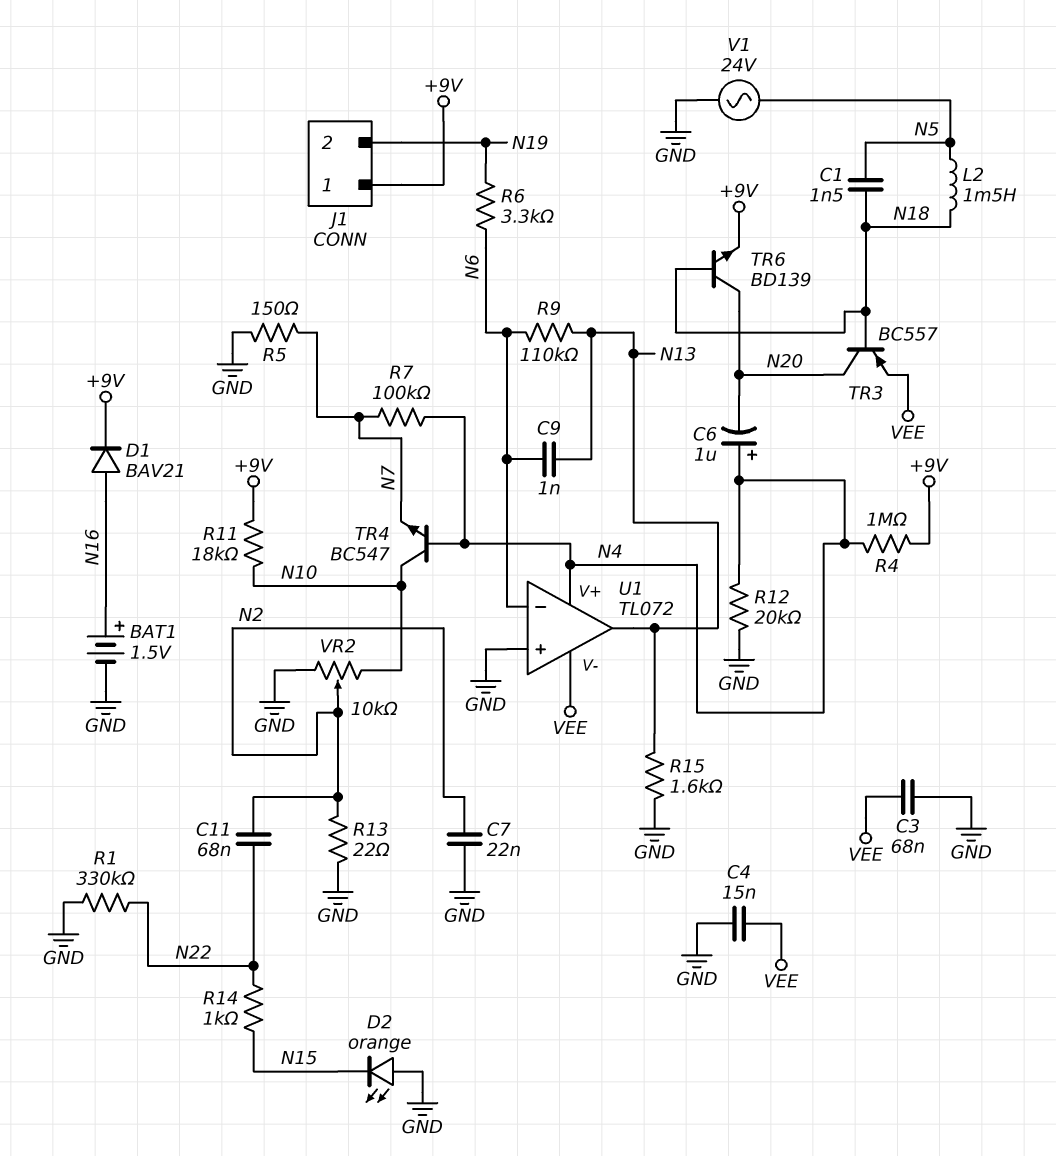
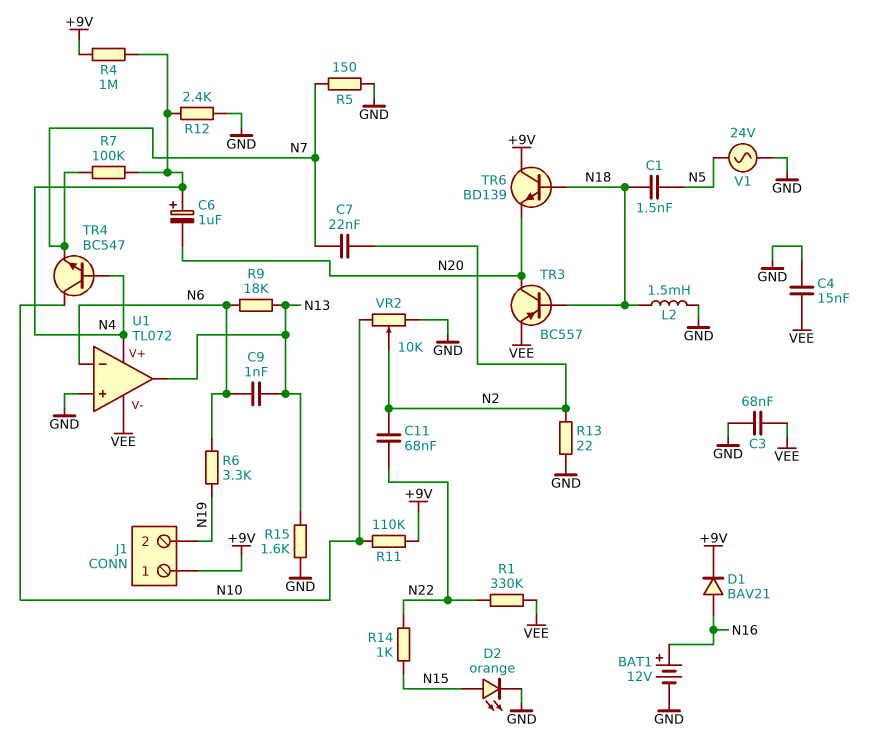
BAT1: 1.5V (plus N16, minus GND) -> 12V (plus N16, minus GND)
C7: 22nF (GND, N2) -> 22nF (N2, N7)
D2: LED orange (A GND, K N15) -> LED orange (A N15, K GND)
L2: 1.5mH (N5, N18) -> 1.5mH (GND, N18)
R1: 330k (GND, N22) -> 330k (N22, VEE)
R9: 110k (N6, N13) -> 18k (N6, N13)
R11: 18k (+9V, N10) -> 110k (+9V, N10)
R12: 20k (GND, N4) -> 2.4k (GND, N4)
TR6: NPN BD139 (B N18, C N20, E +9V) -> NPN BD139 (B N18, C +9V, E N20)

